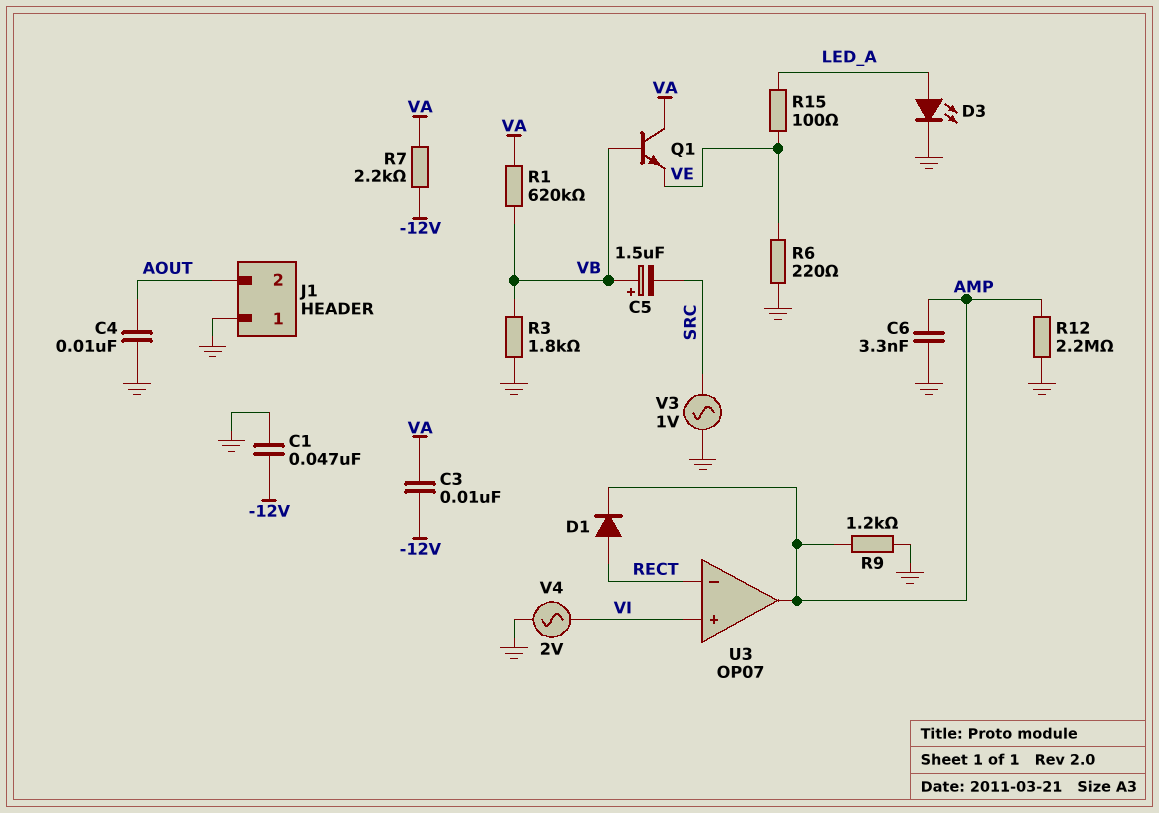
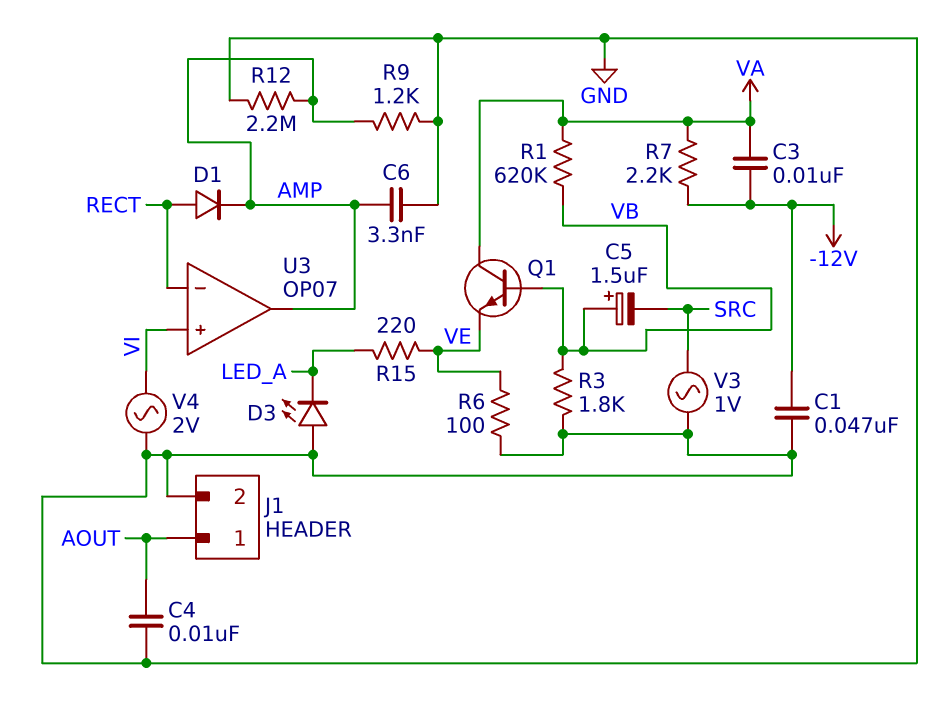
D3: LED (A LED_A, K GND) -> LED (A GND, K LED_A)
J1 pin 1: GND -> AOUT
J1 pin 2: AOUT -> GND
R6: 220 (GND, VE) -> 100 (GND, VE)
R15: 100 (LED_A, VE) -> 220 (LED_A, VE)

